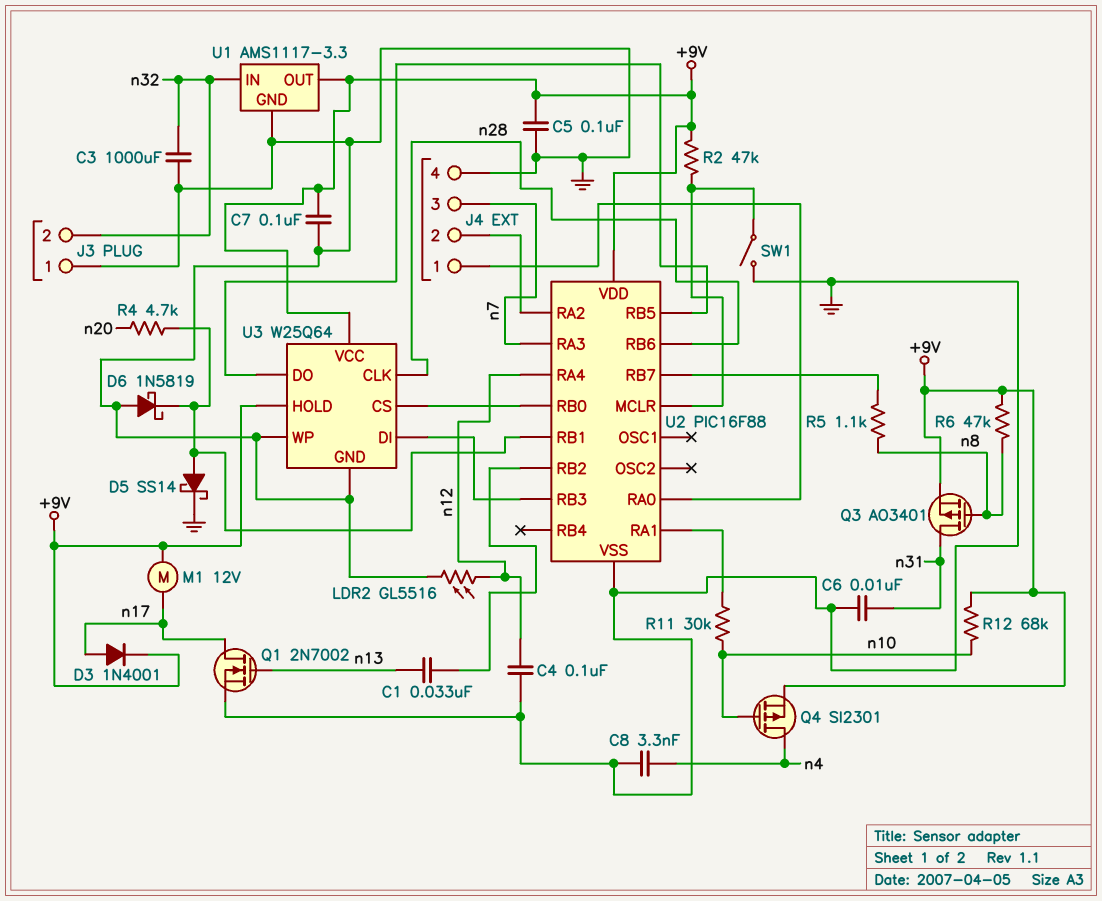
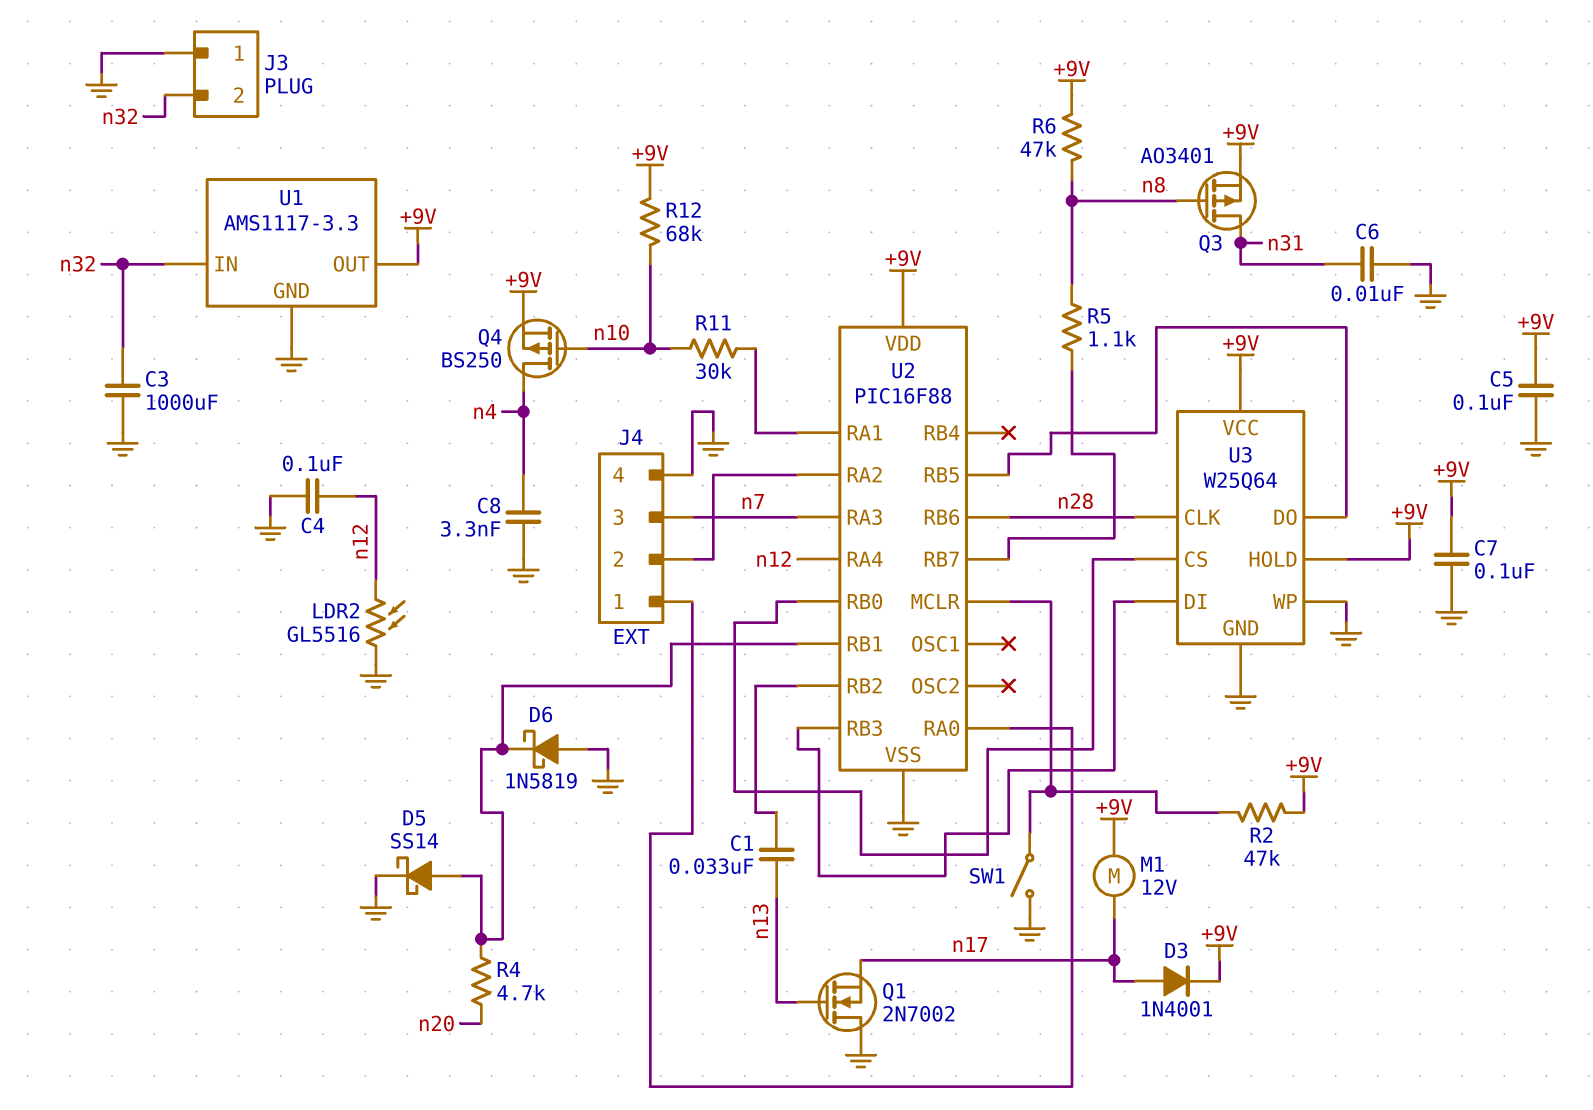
Q1: NMOS 2N7002 (G n13, D n17, S GND) -> NMOS 2N7002 (G n13, D GND, S n17)
Q4: PMOS SI2301 (G n10, D n4, S +9V) -> PMOS BS250 (G n10, D n4, S +9V)

